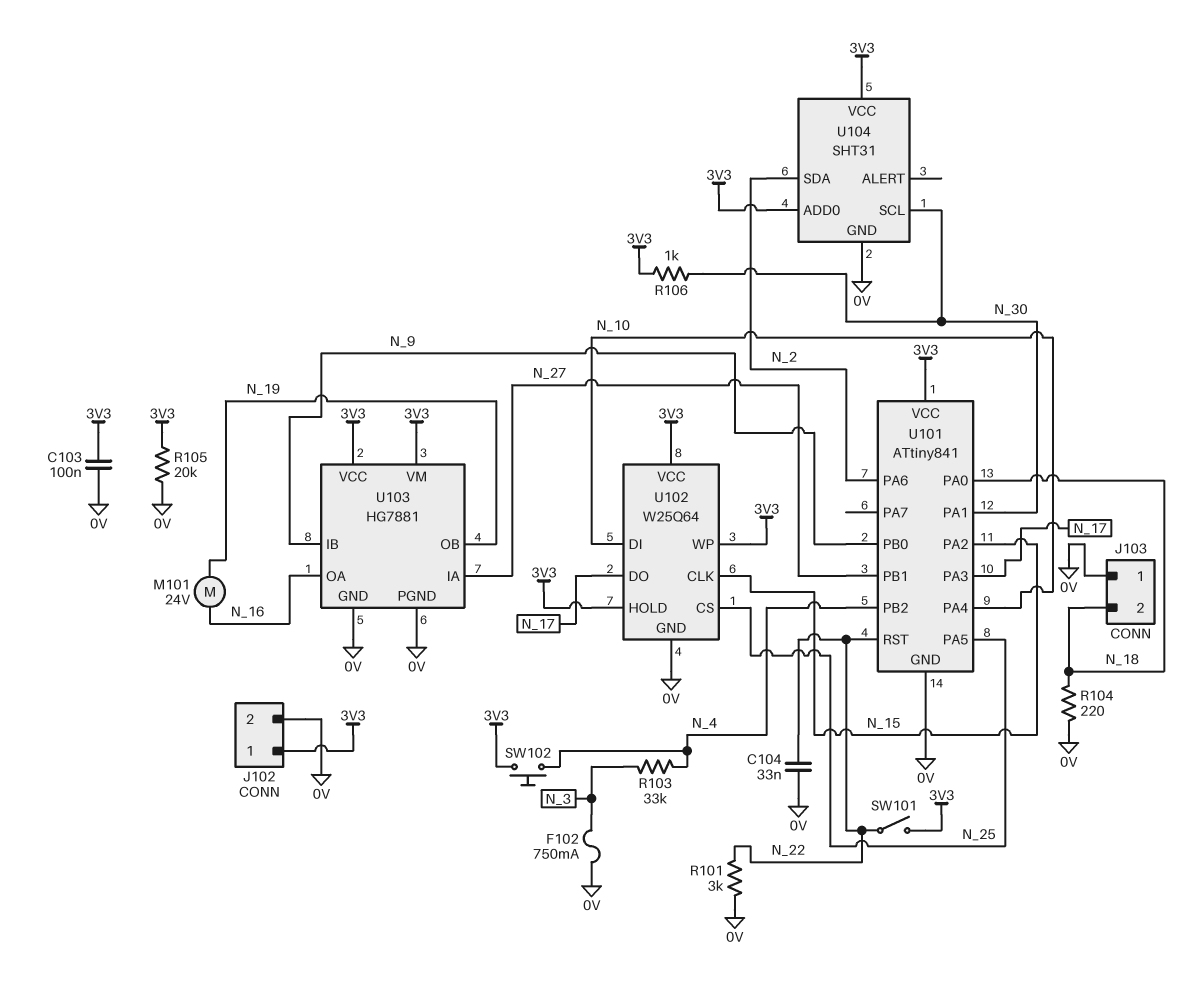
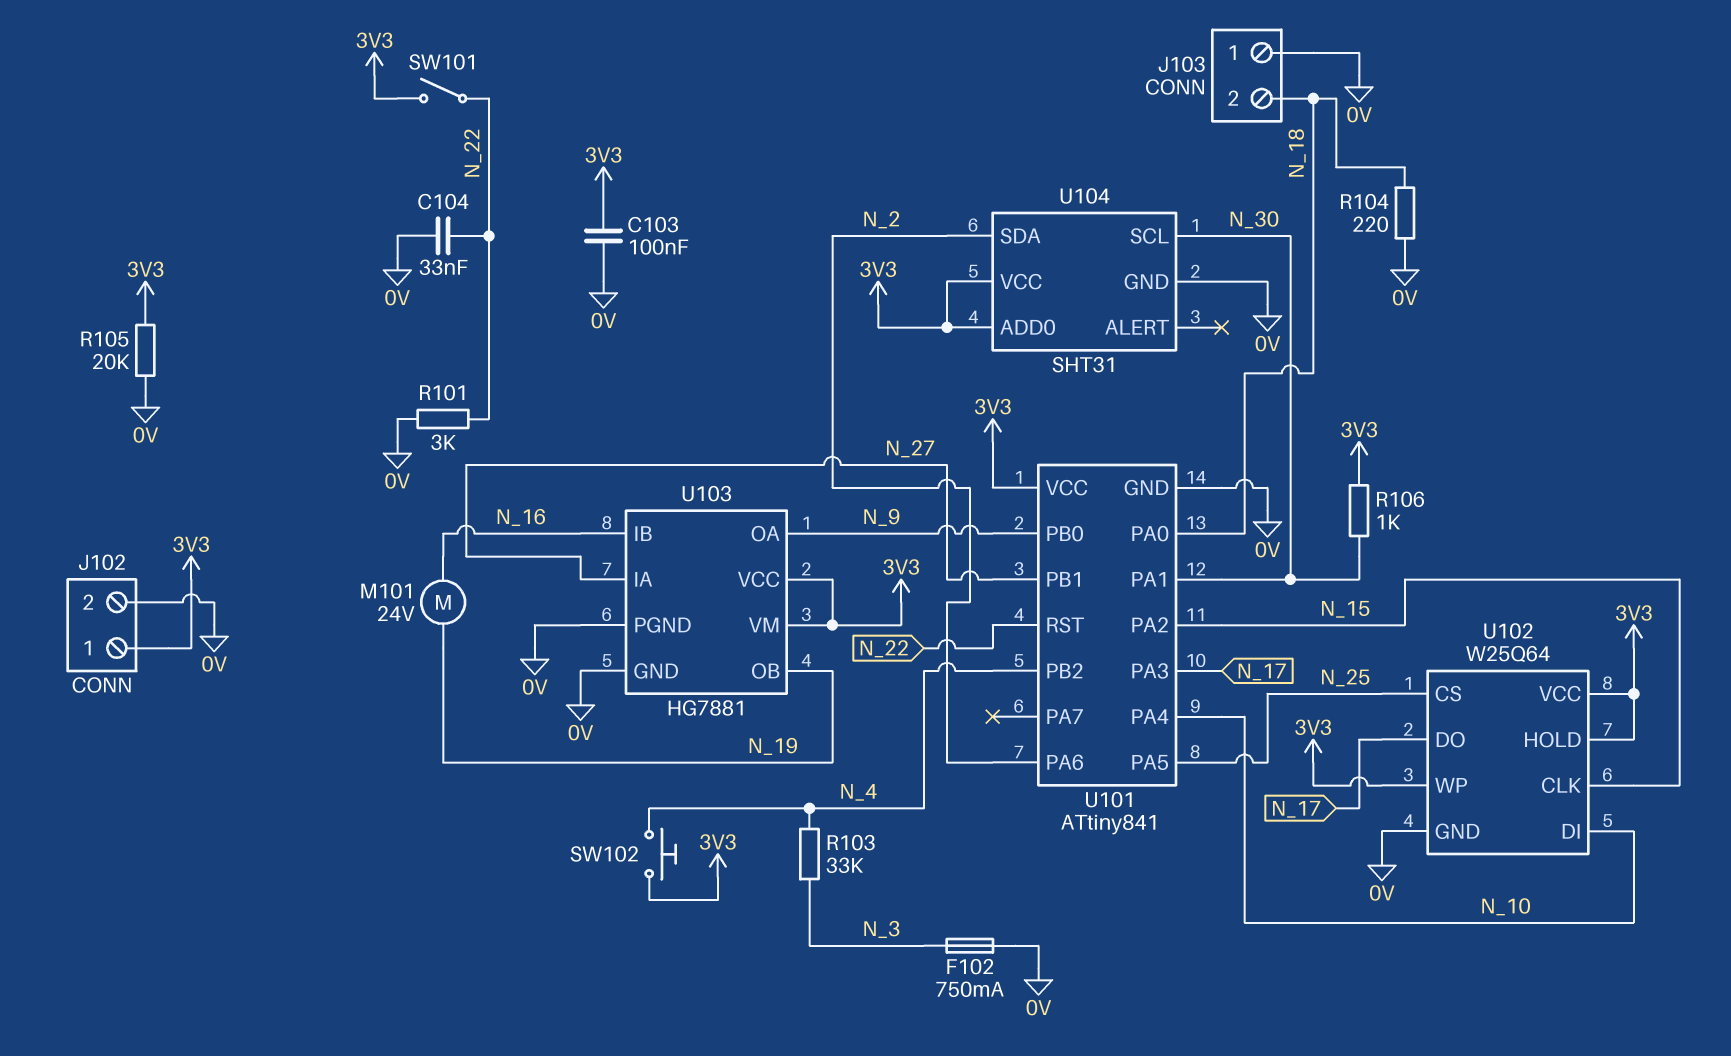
U103 pin IB: N_9 -> N_16
U103 pin OA: N_16 -> N_9

